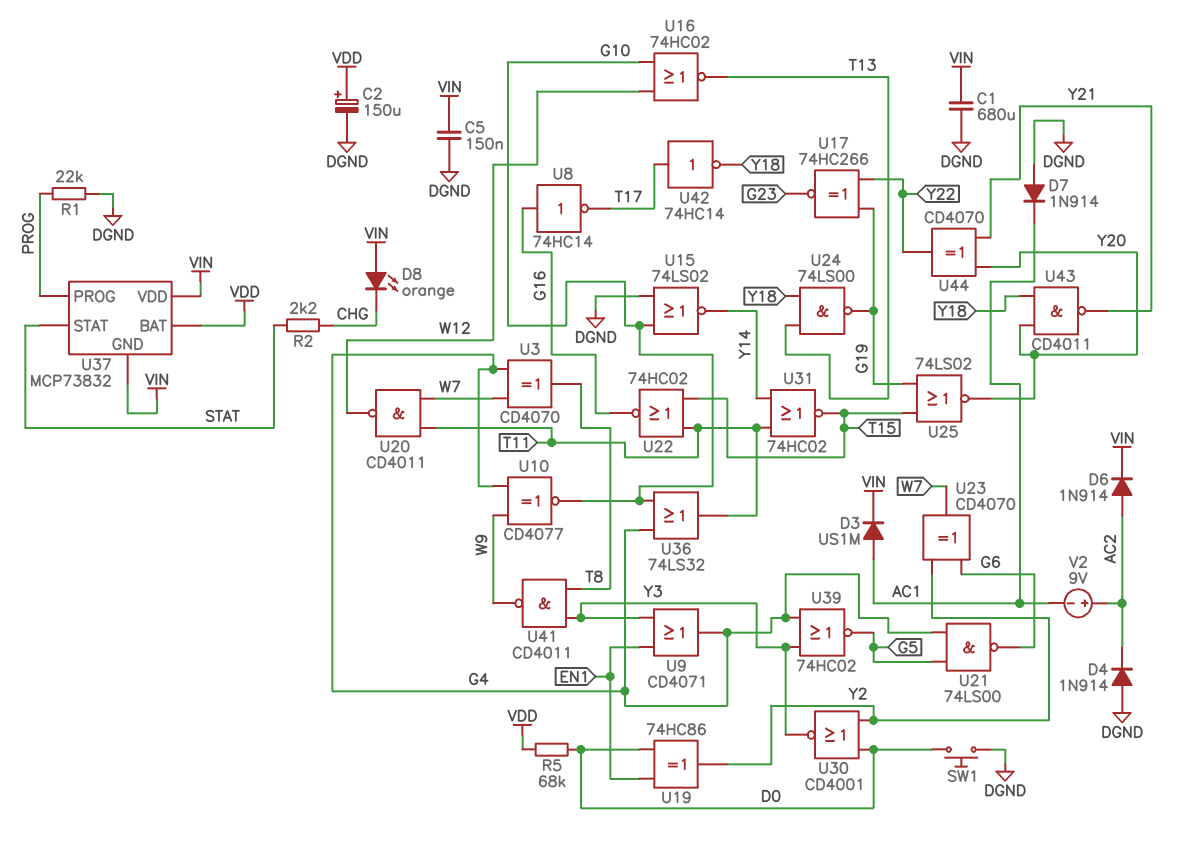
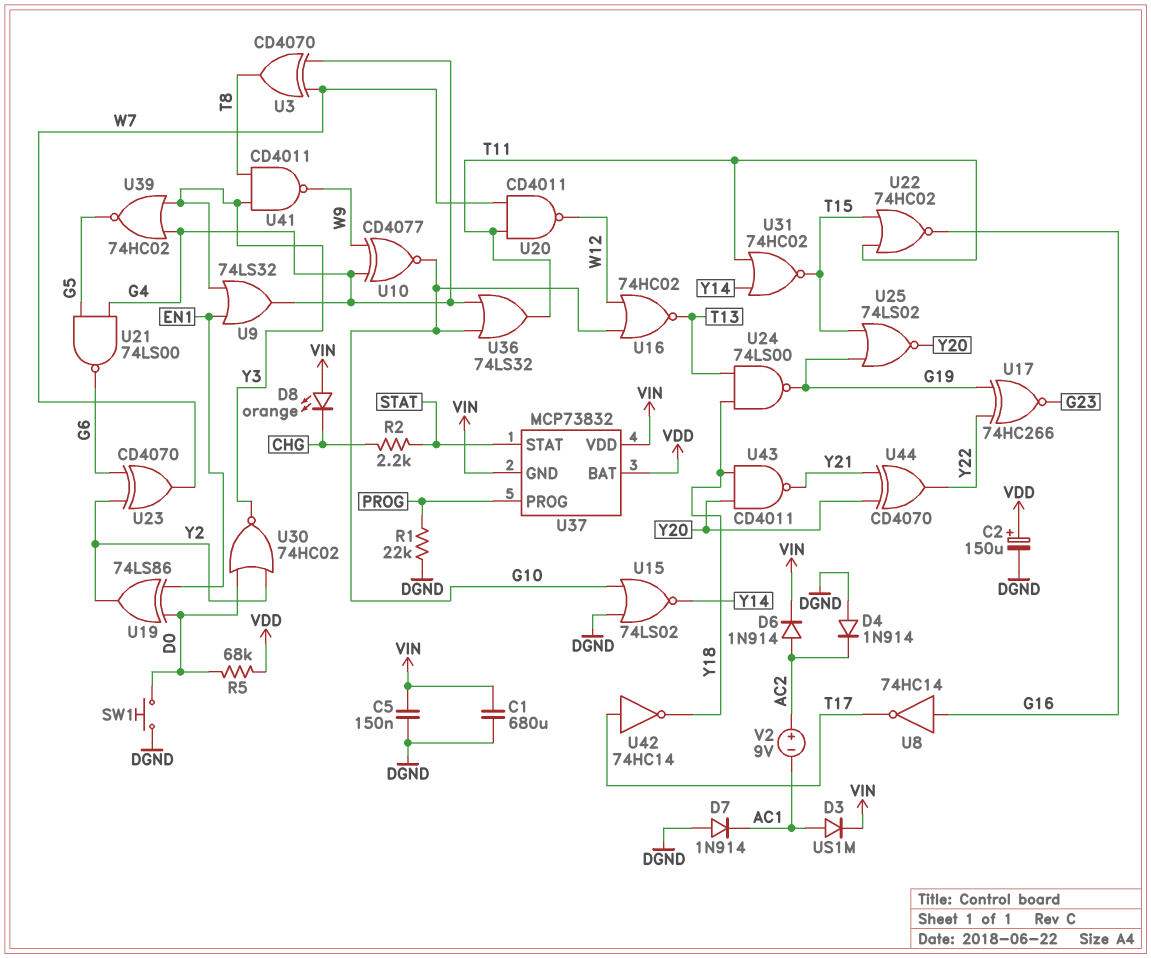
U9: OR CD4071 (in EN1, in Y3, out G4) -> OR 74LS32 (in EN1, in Y3, out G4)
U19: XOR 74HC86 (in D0, in EN1, out Y2) -> XOR 74LS86 (in D0, in EN1, out Y2)
U30: NOR CD4001 (in D0, in Y2, out Y3) -> NOR 74HC02 (in D0, in Y2, out Y3)

